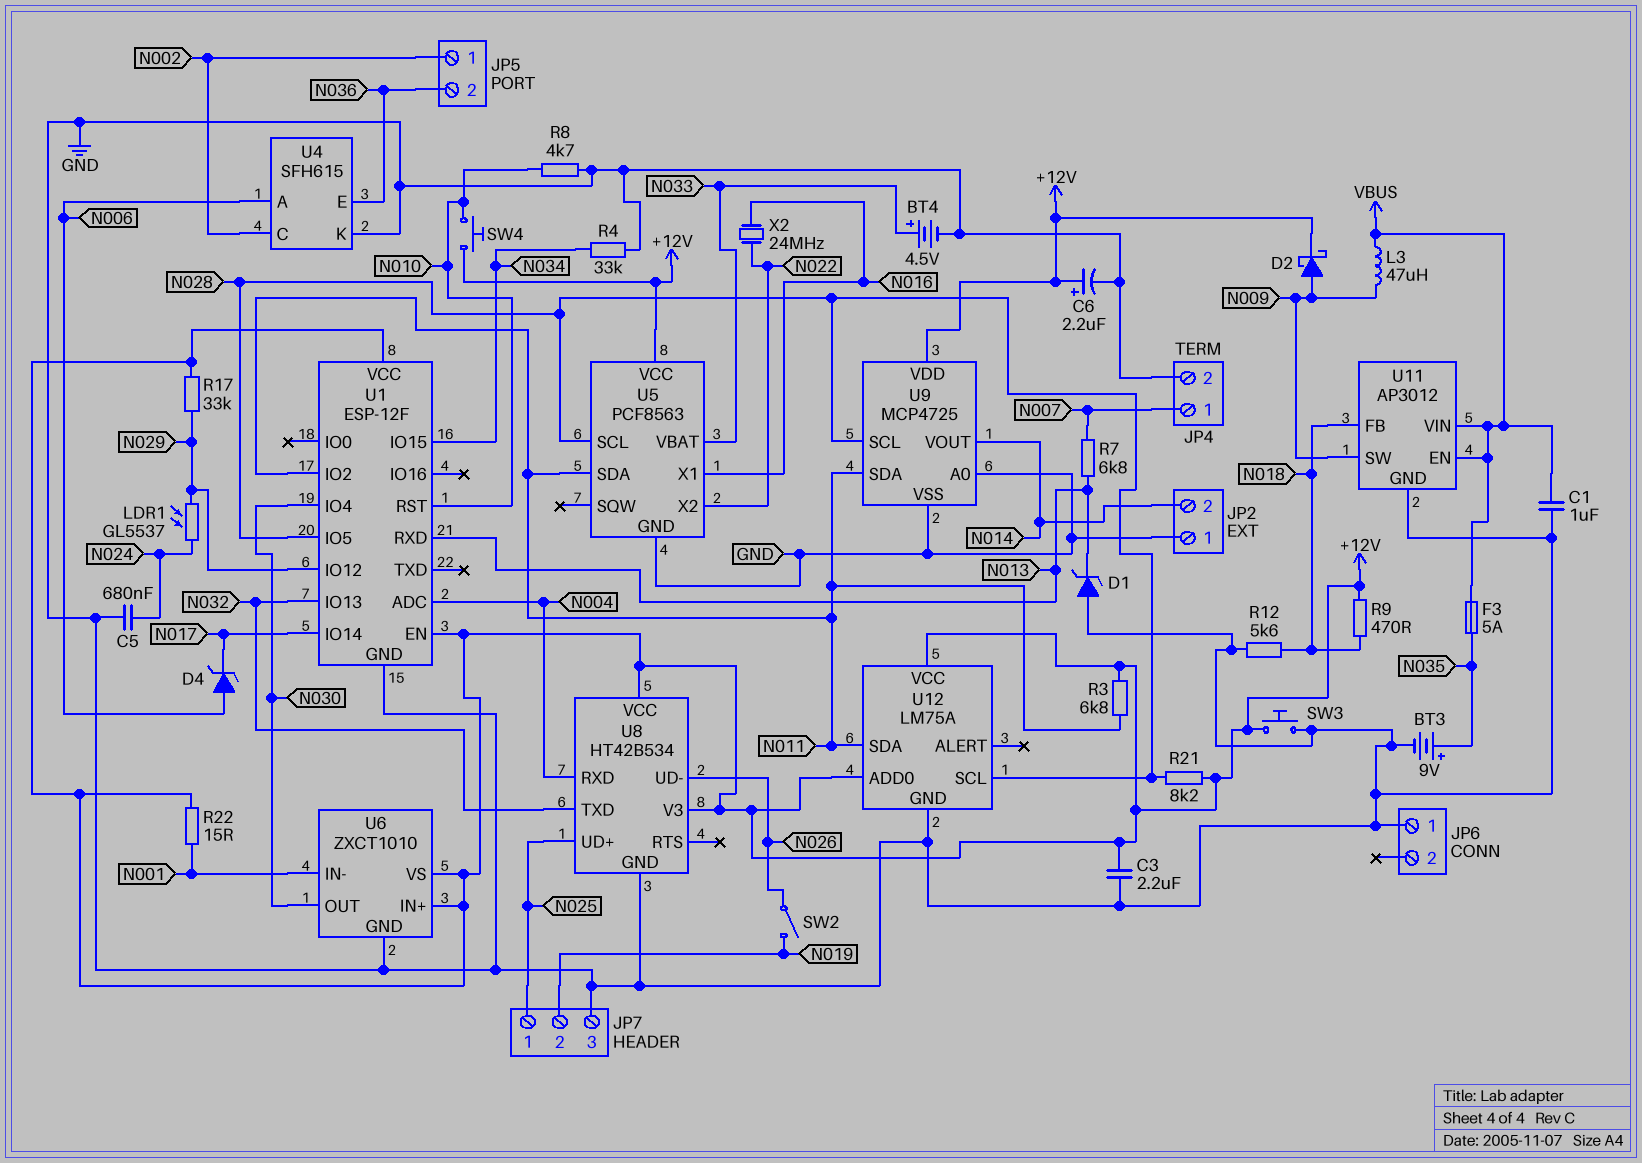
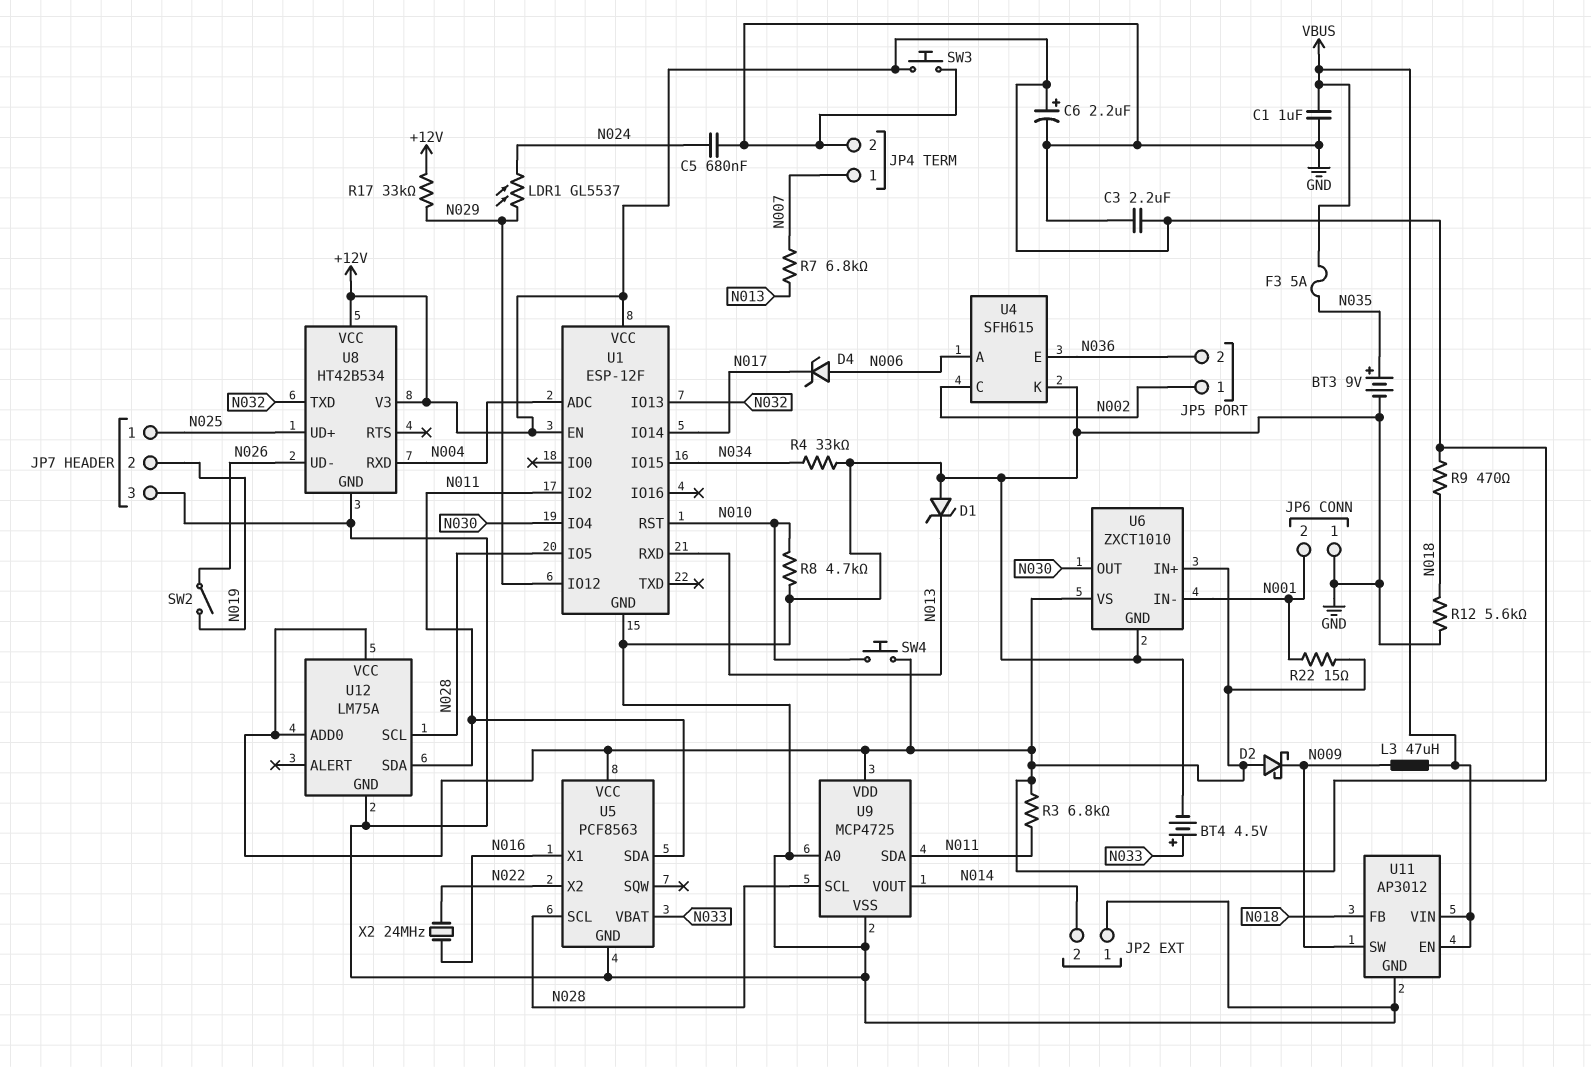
D2: schottky (A N009, K +12V) -> schottky (A +12V, K N009)
JP6 pin 2: none -> N001
R21: 8.2k (+12V, N028) -> none

